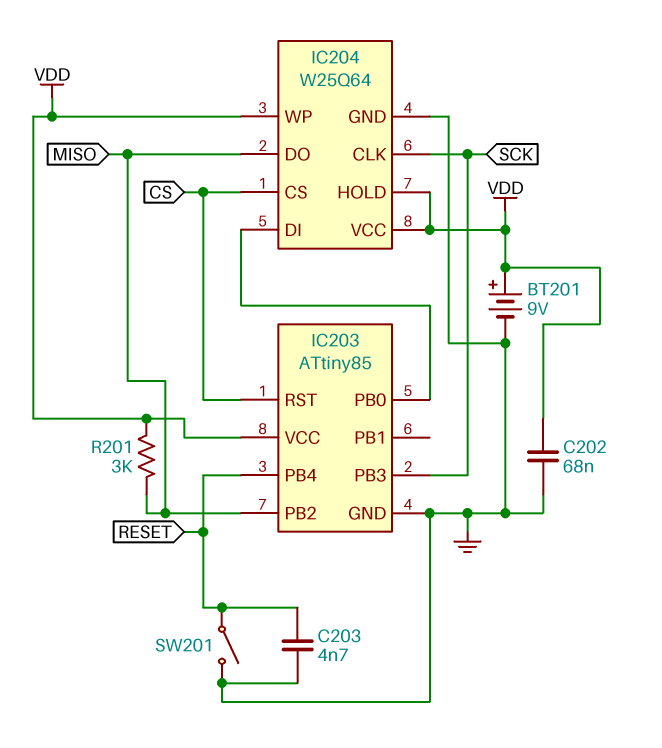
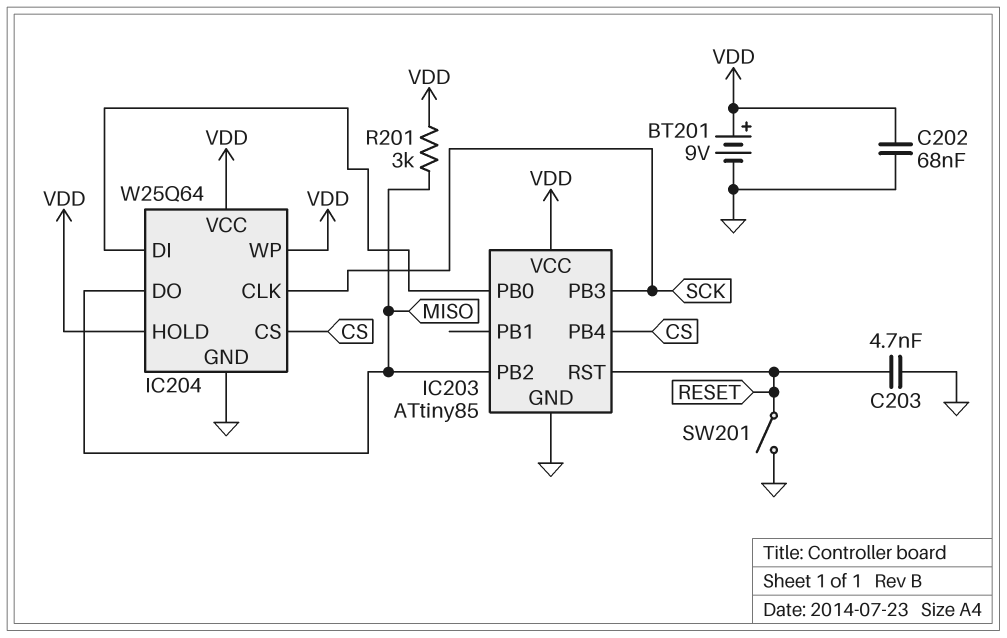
IC203 pin PB4: RESET -> CS
IC203 pin RST: CS -> RESET

